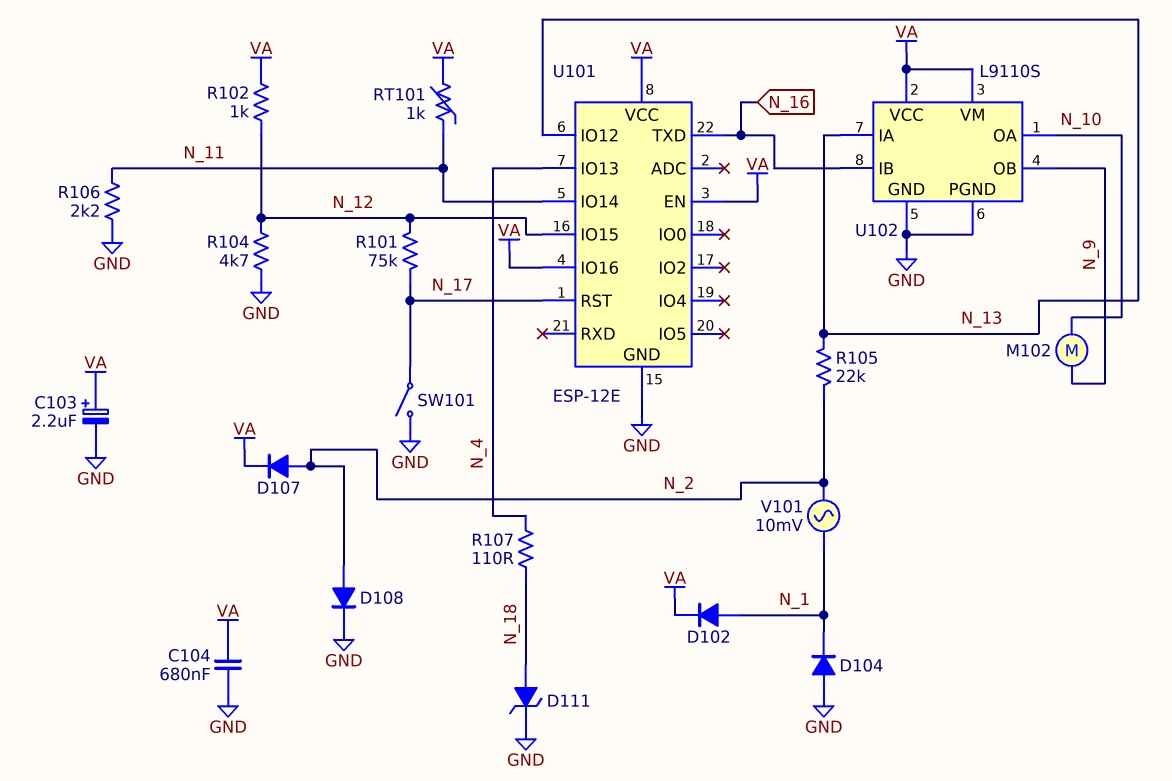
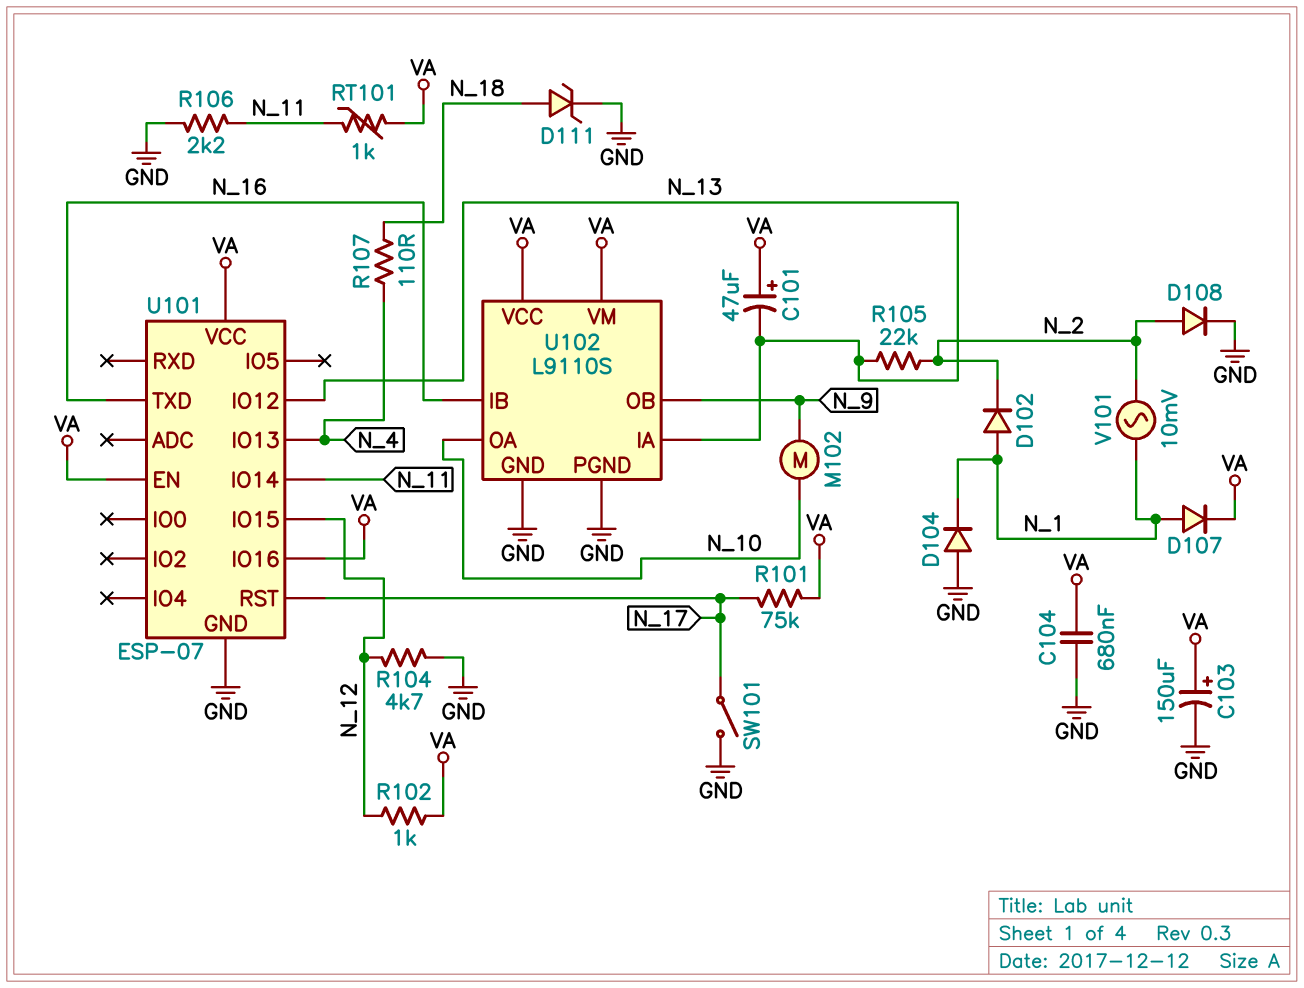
C101: none -> 47uF (plus VA, minus N_13)
C103: 2.2uF (plus VA, minus GND) -> 150uF (plus VA, minus GND)
D102: diode (A N_1, K VA) -> diode (A N_1, K N_2)
D107: diode (A N_2, K VA) -> diode (A N_1, K VA)
R101: 75k (N_12, N_17) -> 75k (N_17, VA)
U101: ESP-12E -> ESP-07

